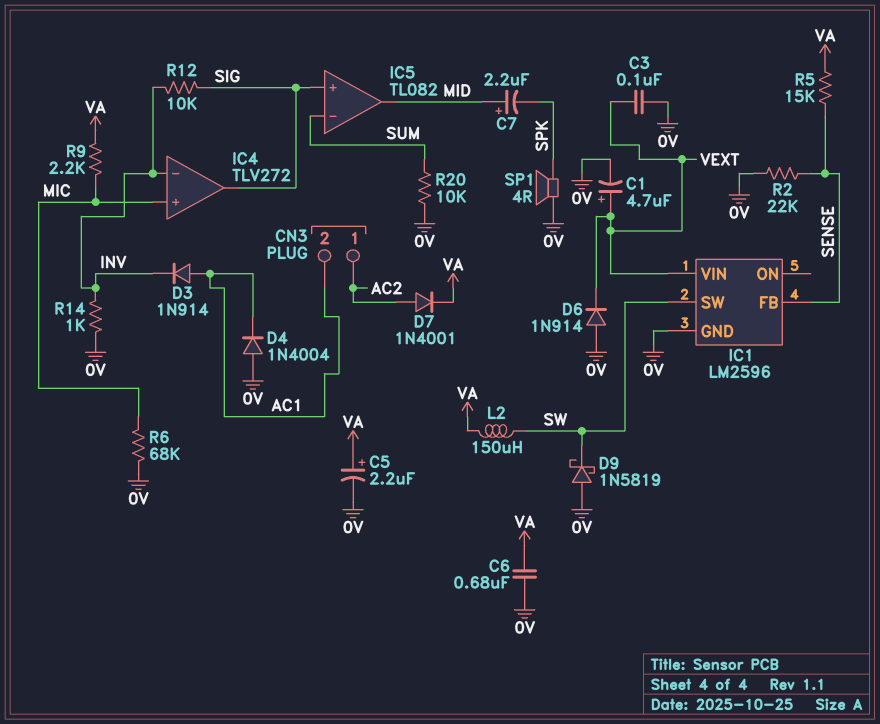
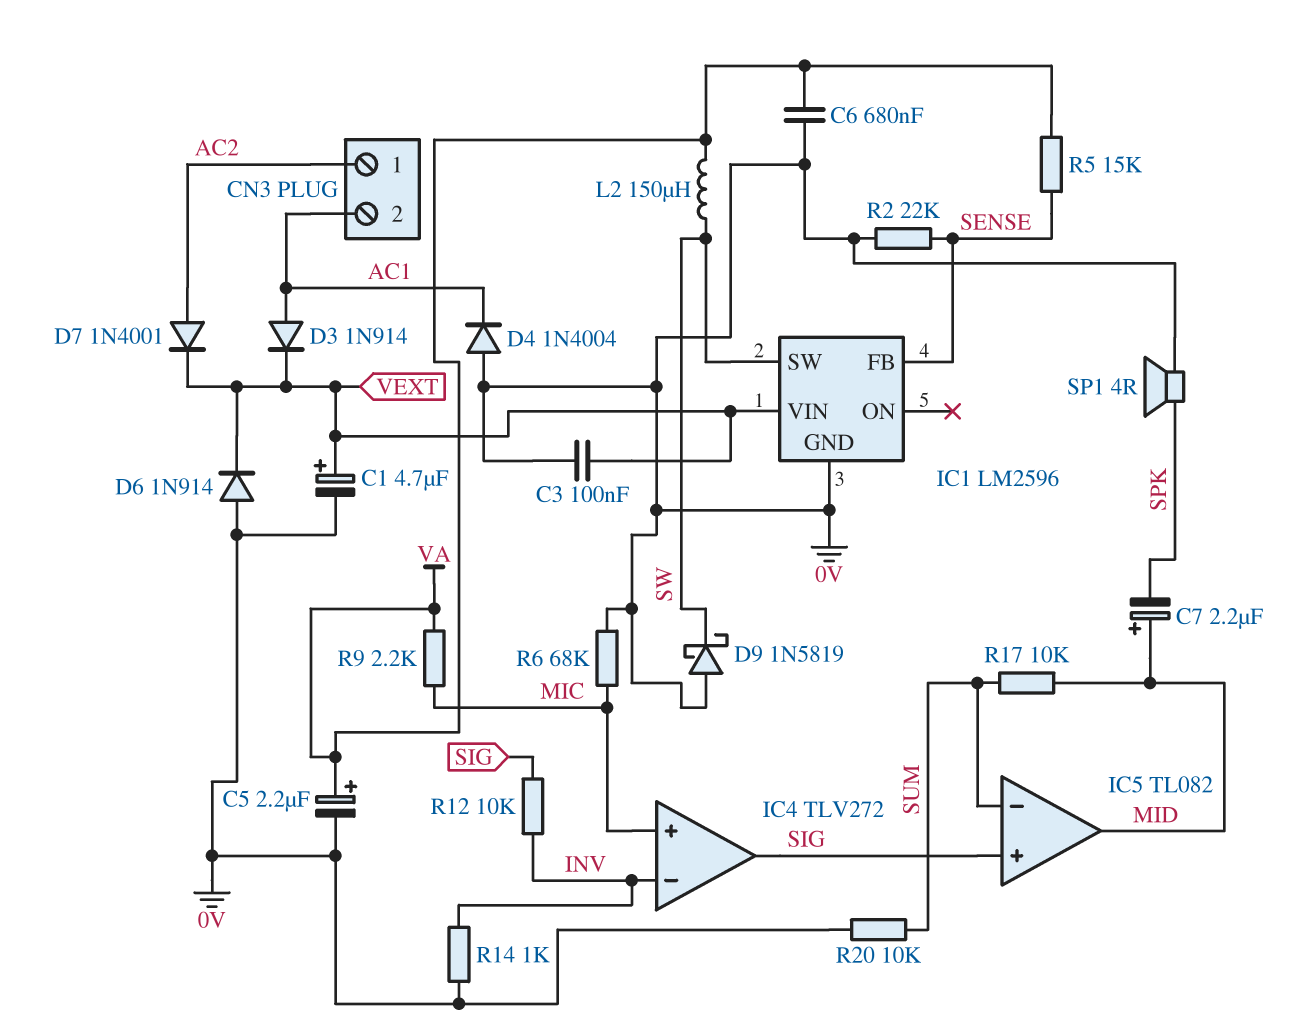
D3: diode 1N914 (A AC1, K INV) -> diode 1N914 (A AC1, K VEXT)
D7: diode 1N4001 (A AC2, K VA) -> diode 1N4001 (A AC2, K VEXT)
R17: none -> 10k (MID, SUM)

